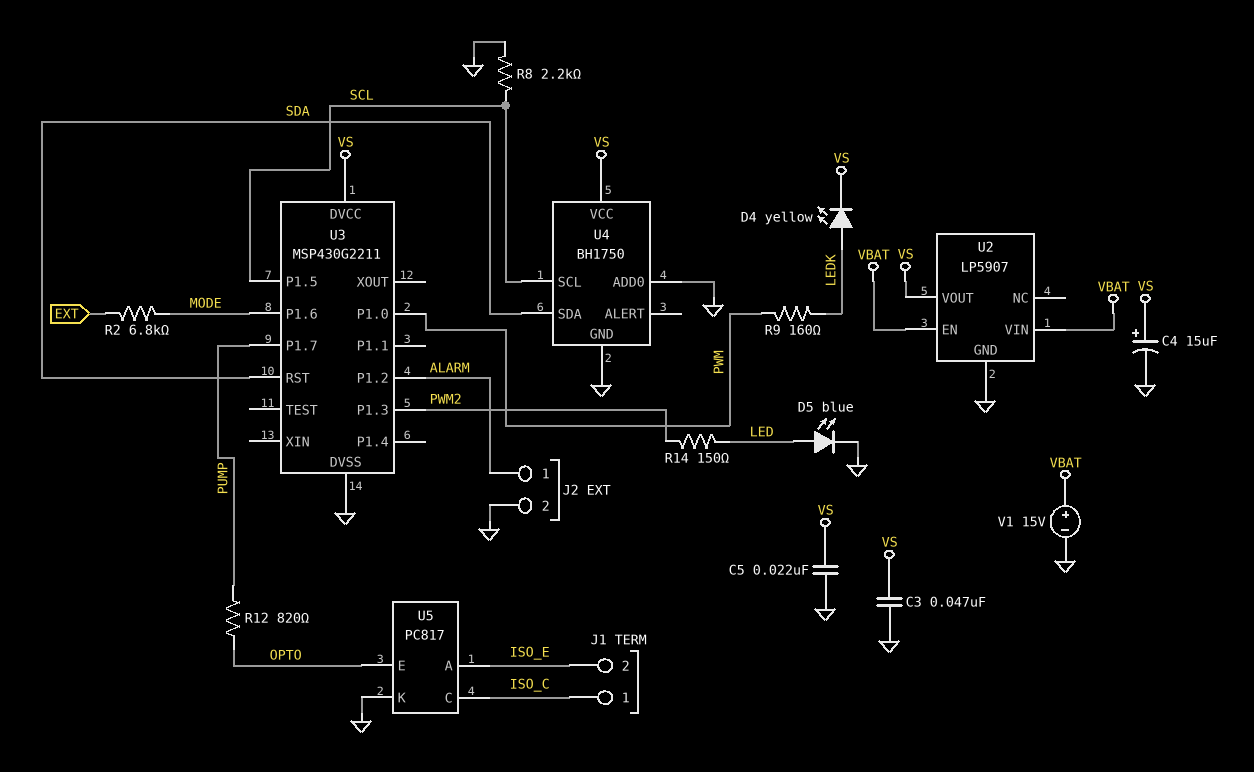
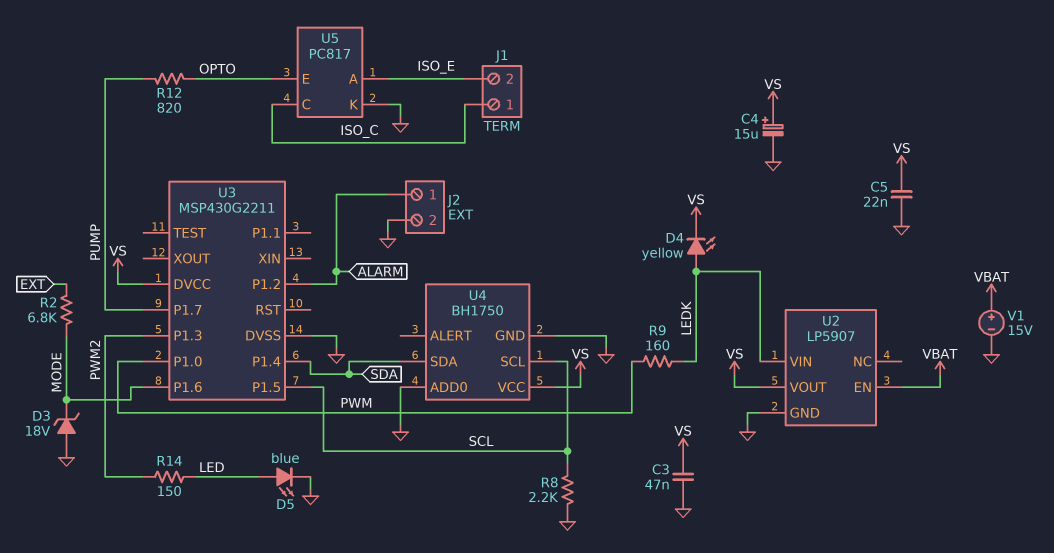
D3: none -> zener 18V (A GND, K MODE)
U2 pin VIN: VBAT -> LEDK
U3 pin P1.4: none -> SDA
U3 pin RST: SDA -> none

